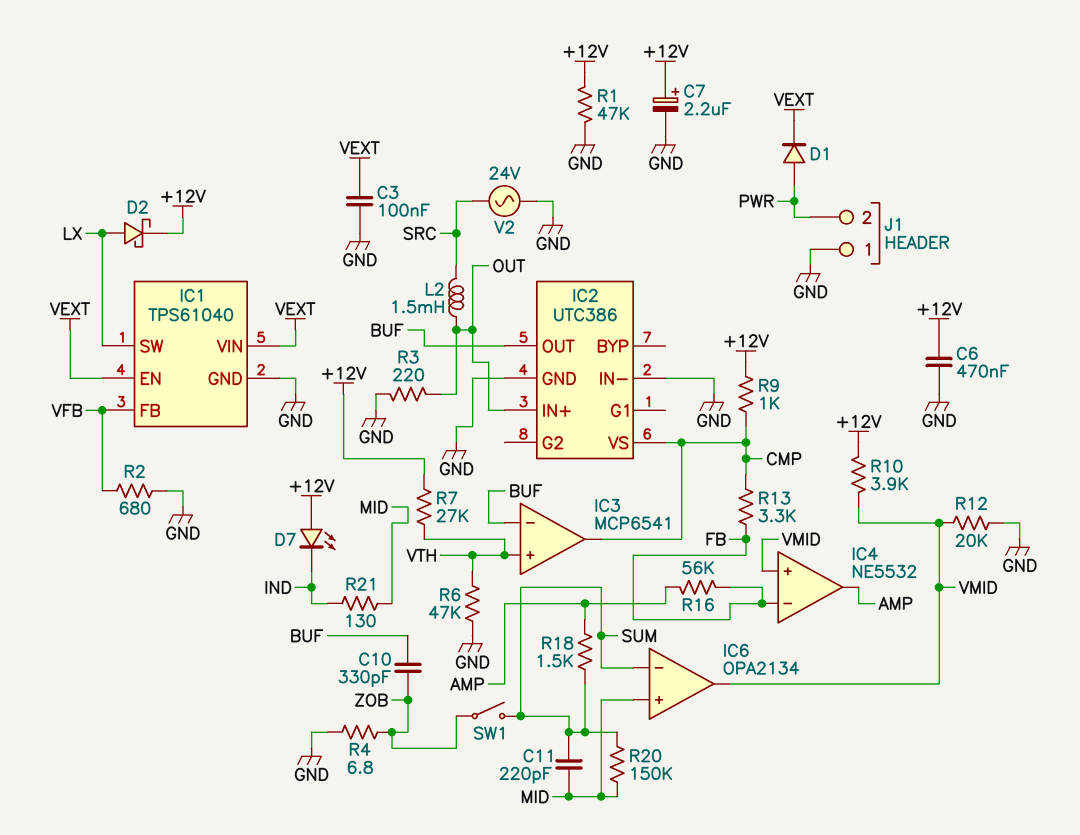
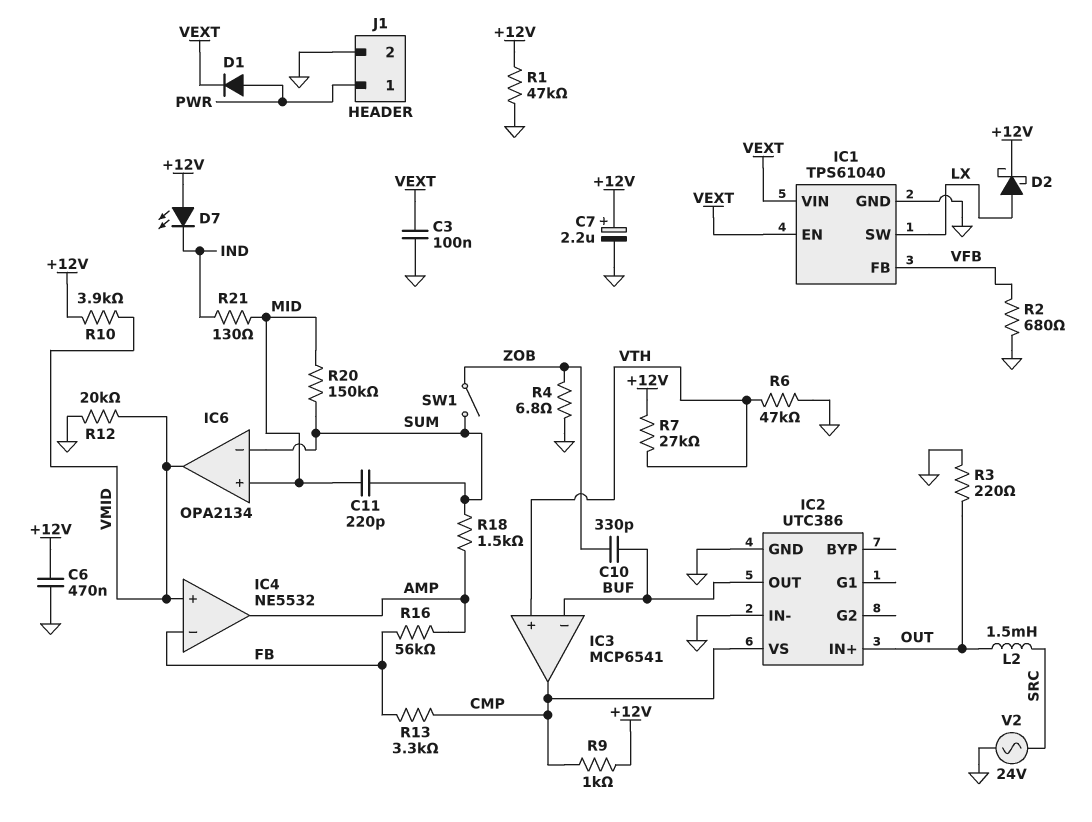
J1 pin 1: GND -> PWR
J1 pin 2: PWR -> GND

